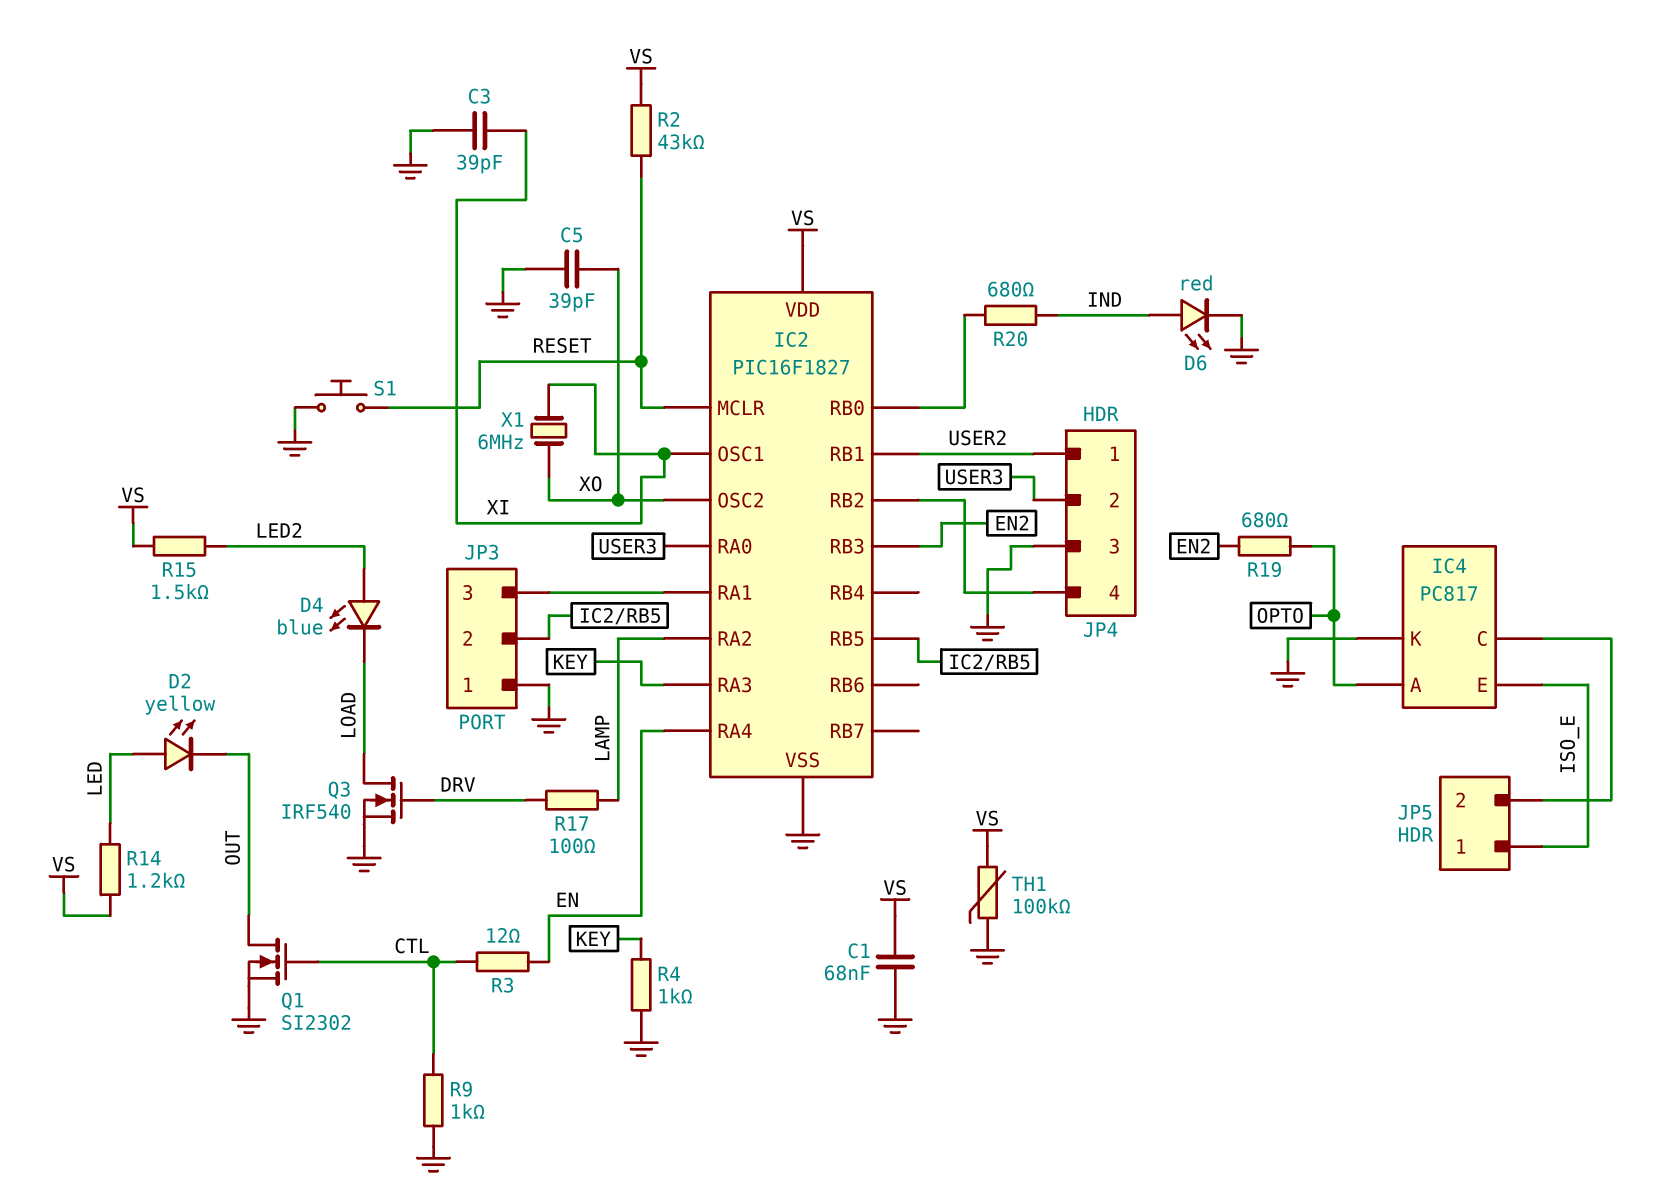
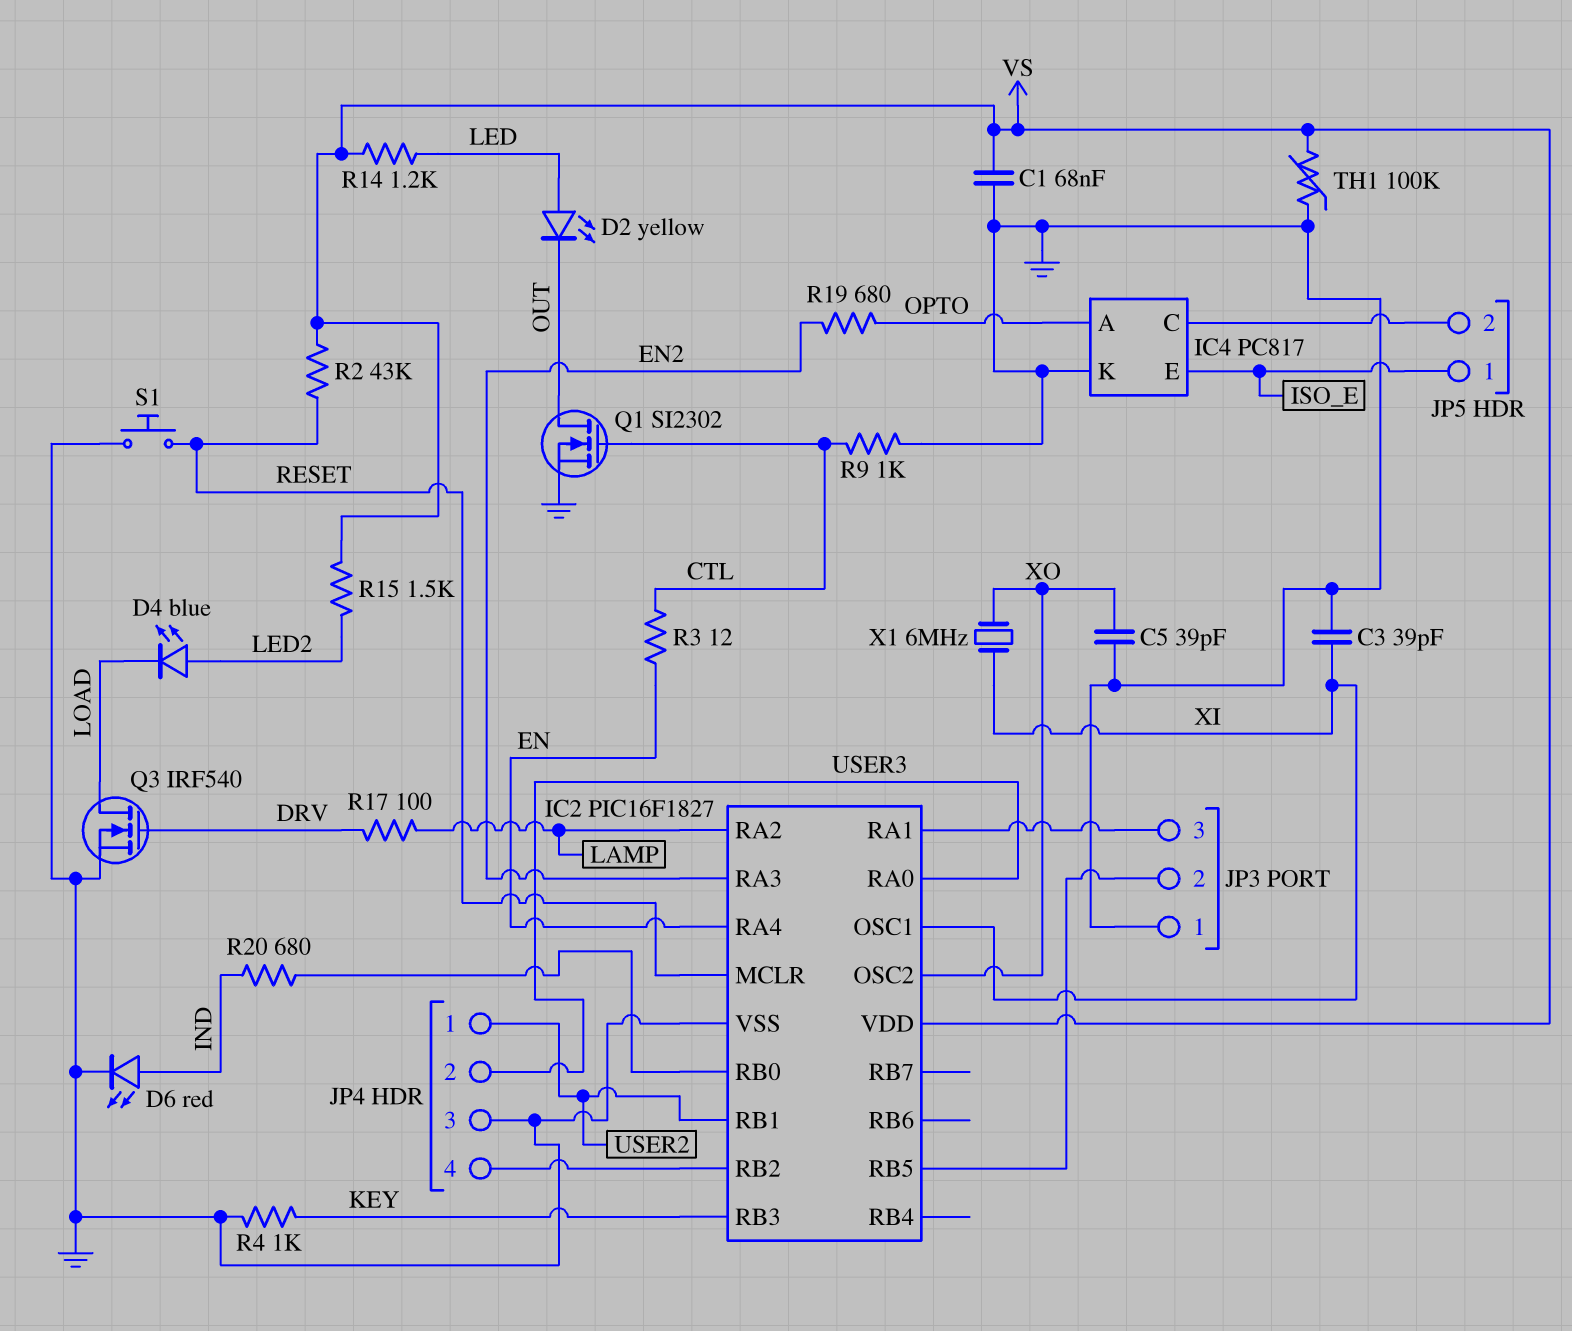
IC2 pin RA3: KEY -> EN2
IC2 pin RB3: EN2 -> KEY

